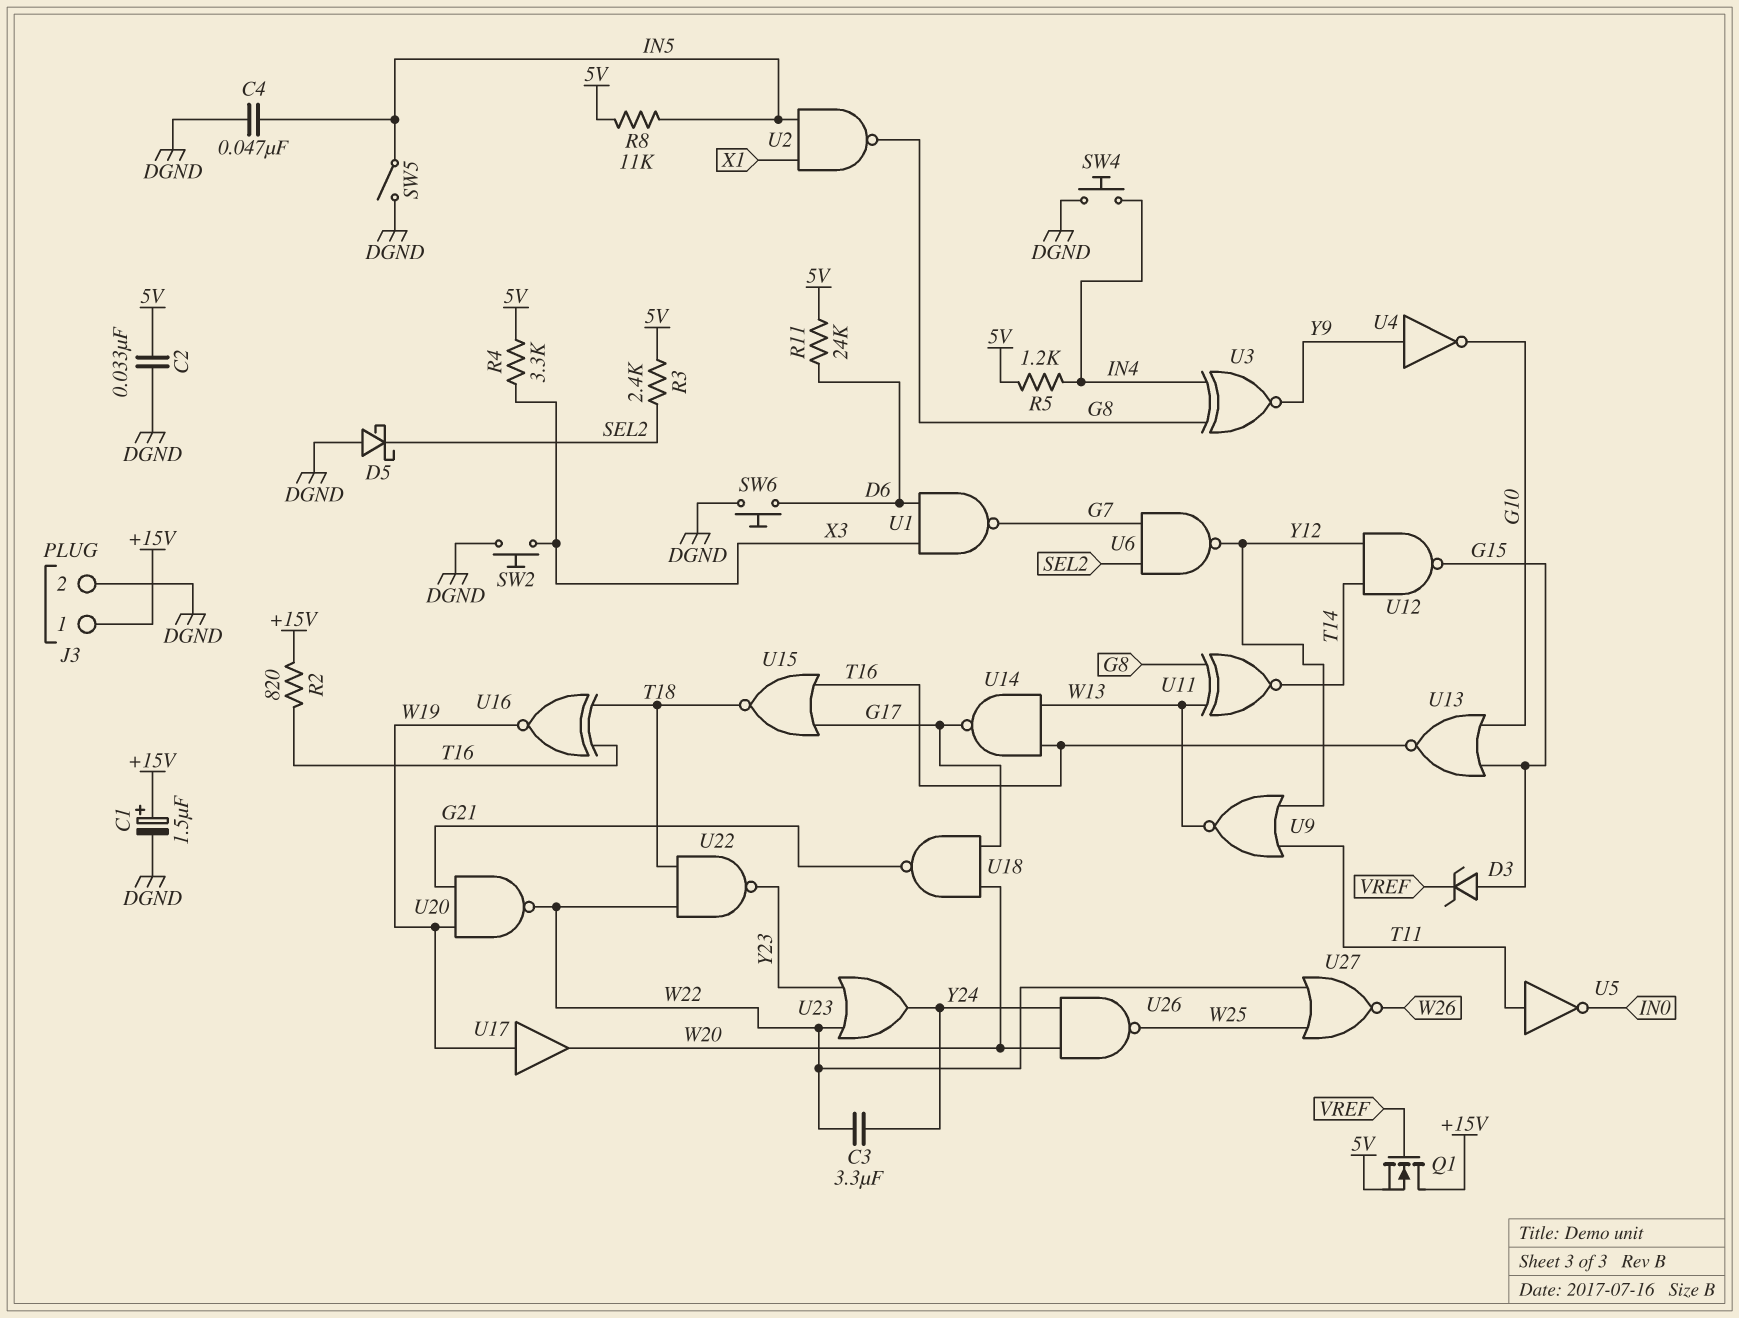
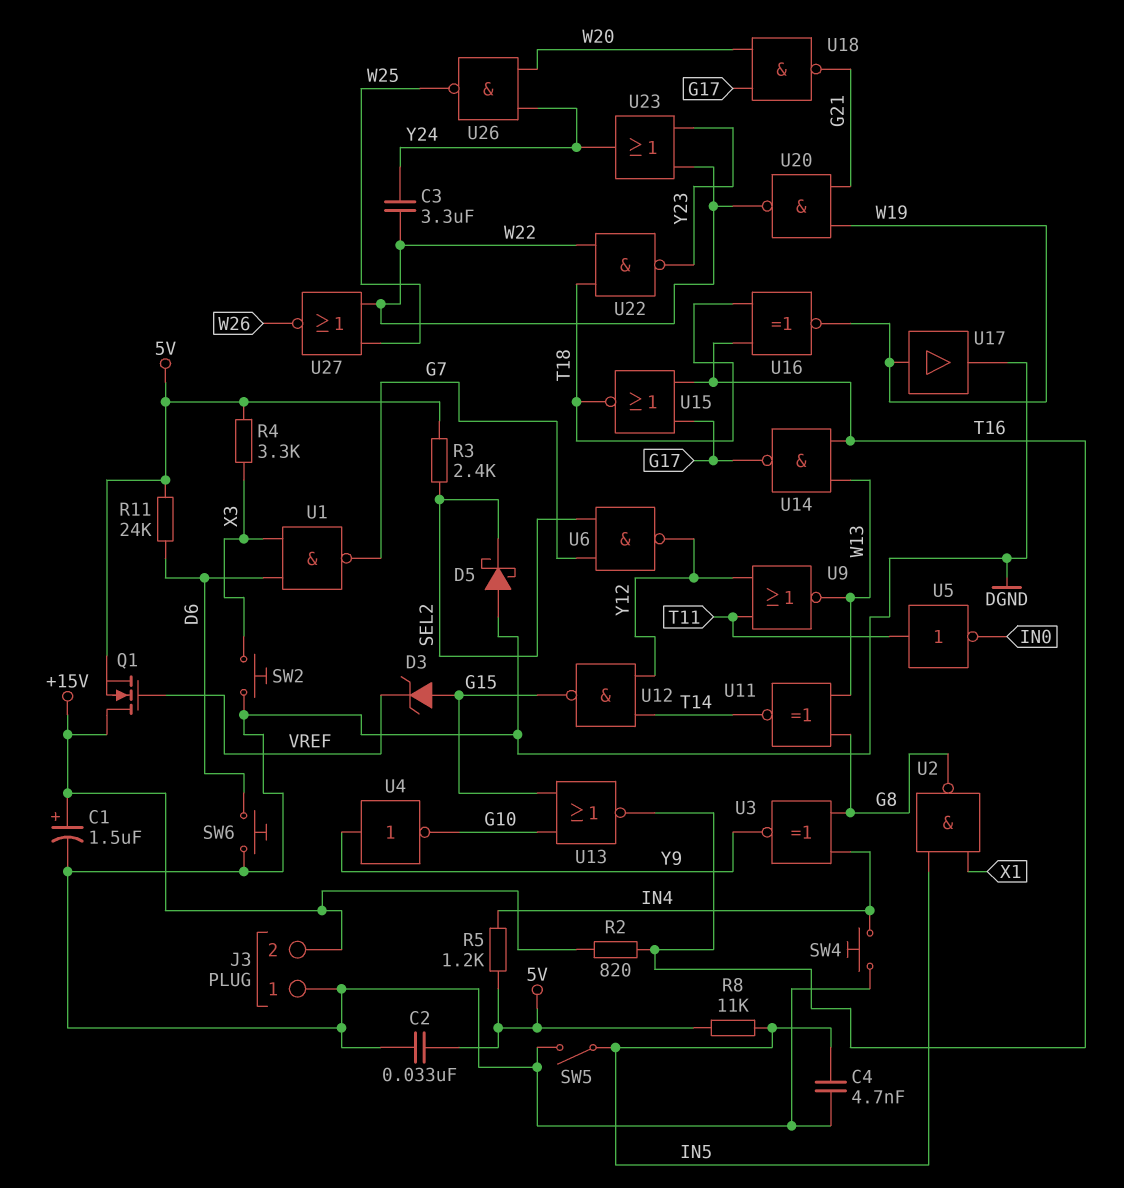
C4: 47nF (DGND, IN5) -> 4.7nF (DGND, IN5)
J3 pin 1: +15V -> DGND
J3 pin 2: DGND -> +15V
U17: buffer (in W19, out W20) -> buffer (in W19, out DGND)

